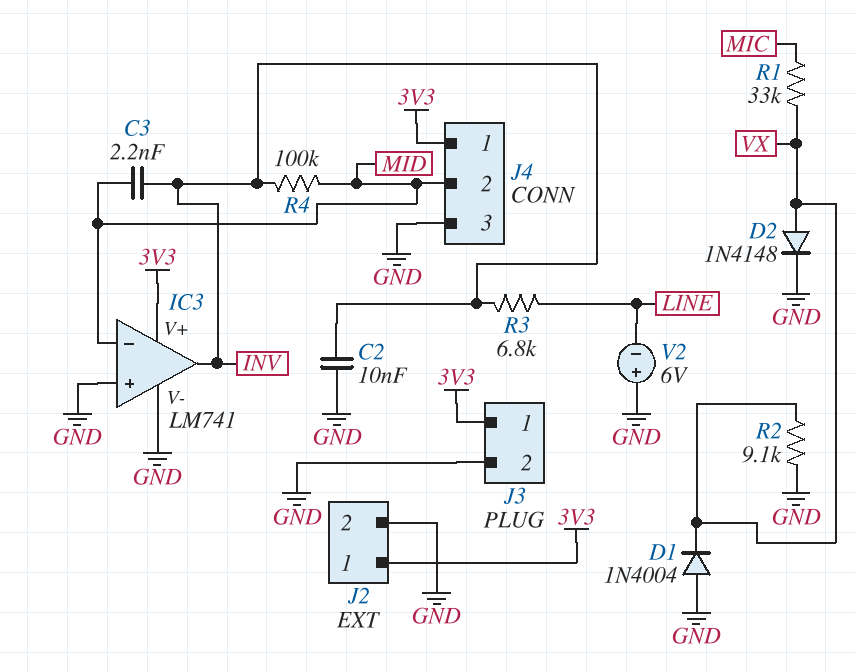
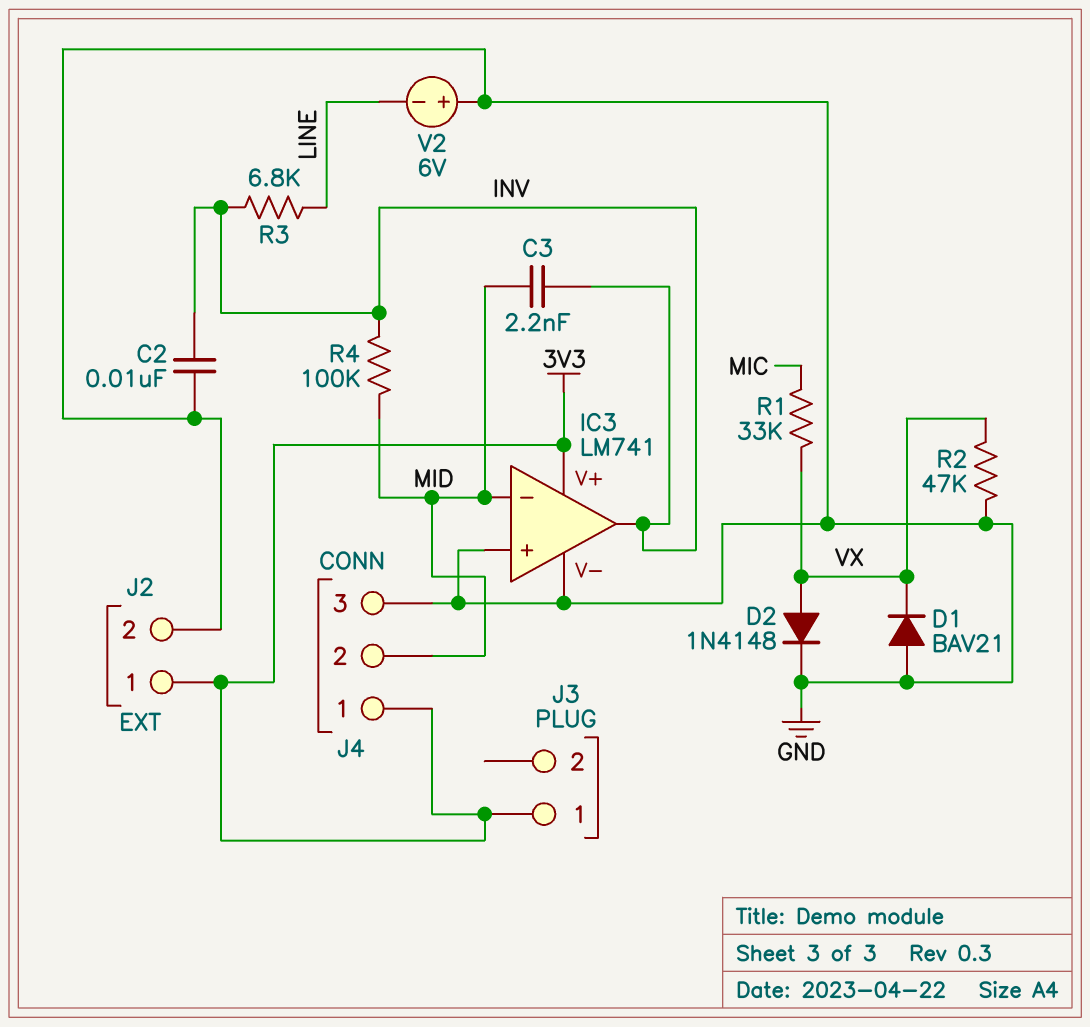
D1: diode 1N4004 (A GND, K VX) -> diode BAV21 (A GND, K VX)
J3 pin 2: GND -> none
R2: 9.1k (GND, VX) -> 47k (GND, VX)

